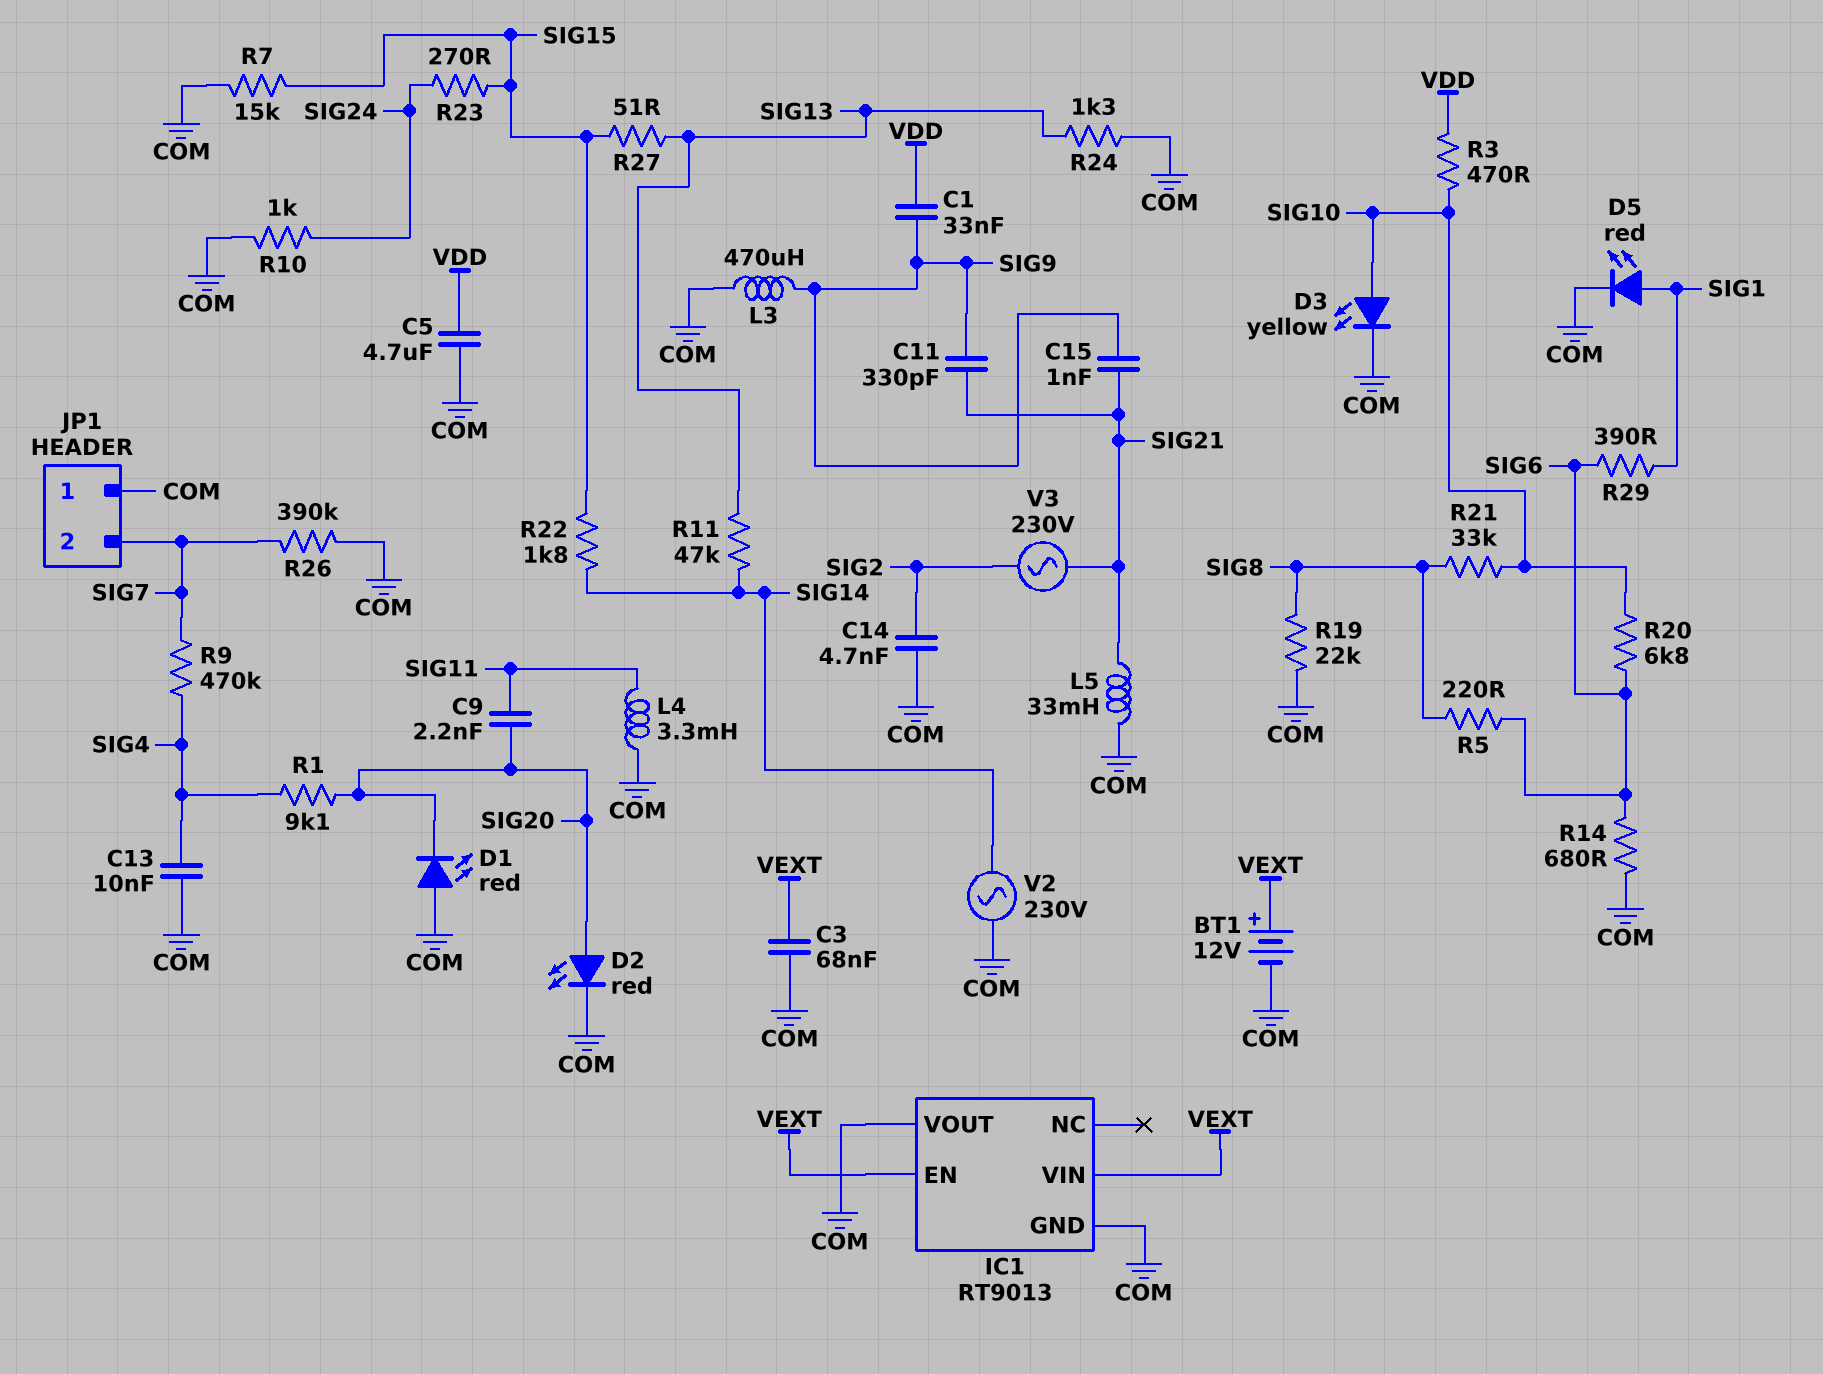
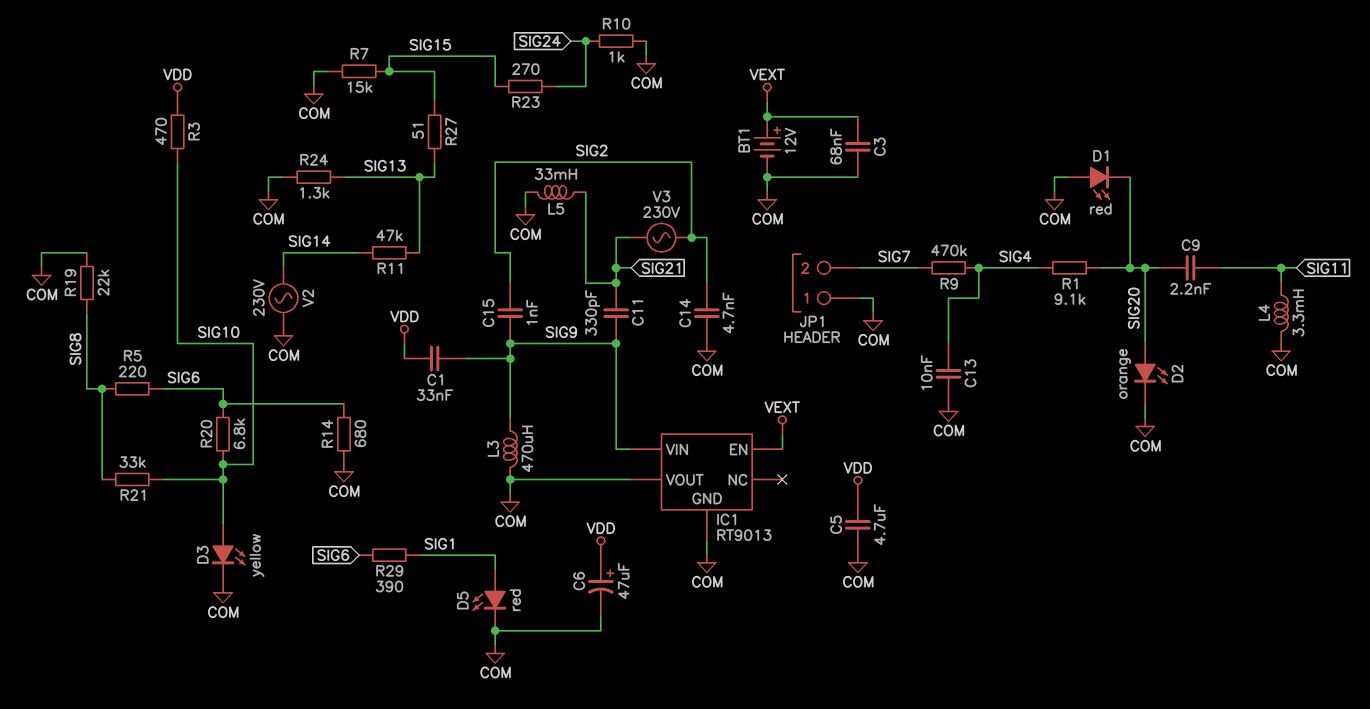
C6: none -> 47uF (plus VDD, minus COM)
C15: 1nF (SIG9, SIG21) -> 1nF (SIG2, SIG9)
D2: LED red (A SIG20, K COM) -> LED orange (A SIG20, K COM)
IC1 pin VIN: VEXT -> SIG9
R22: 1.8k (SIG14, SIG15) -> none
R26: 390k (COM, SIG7) -> none

